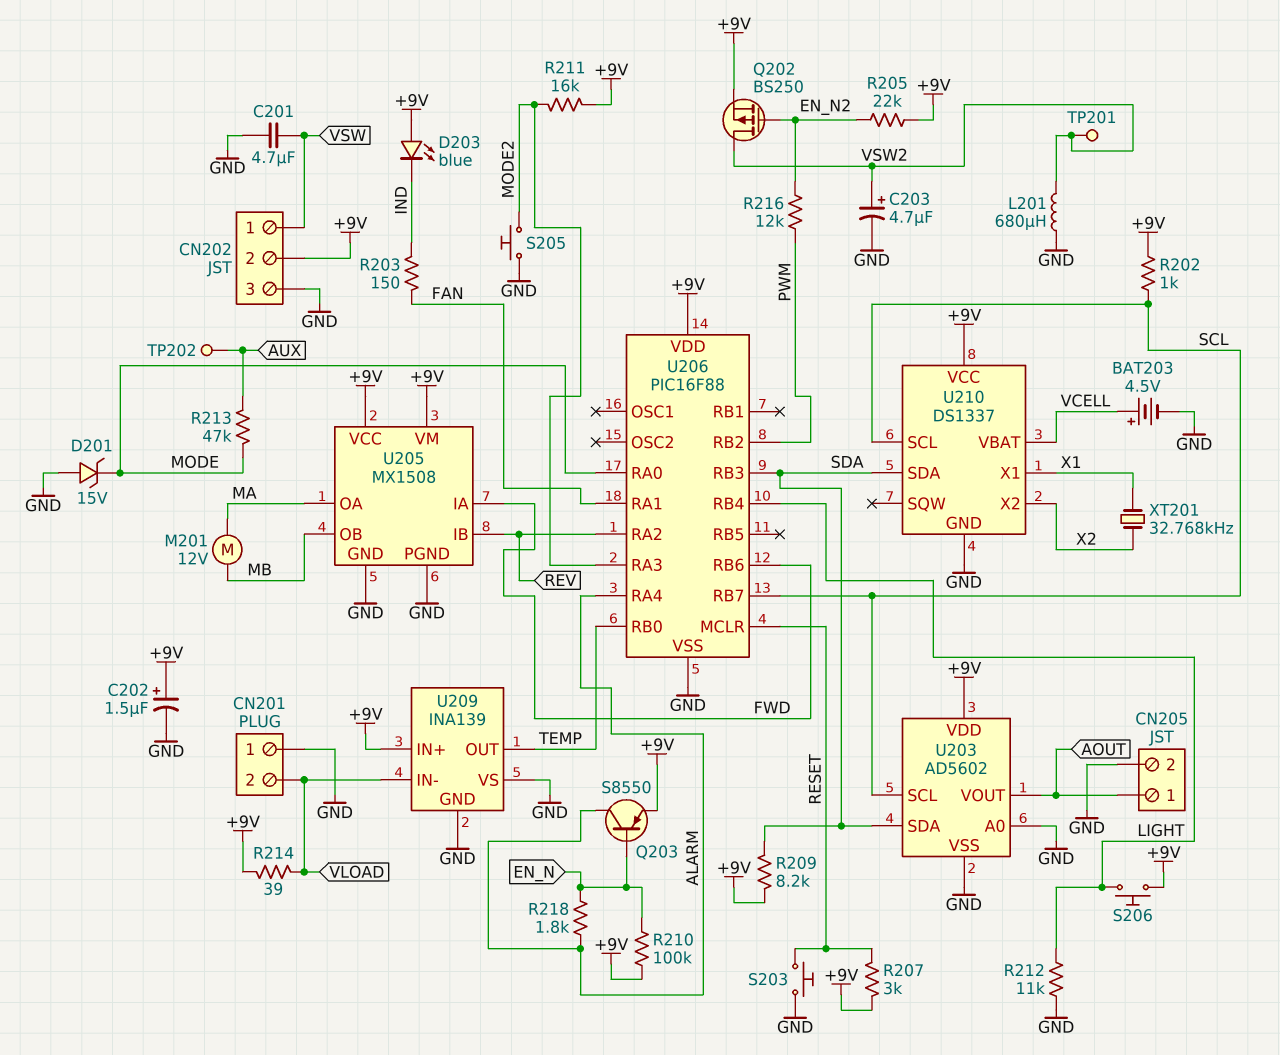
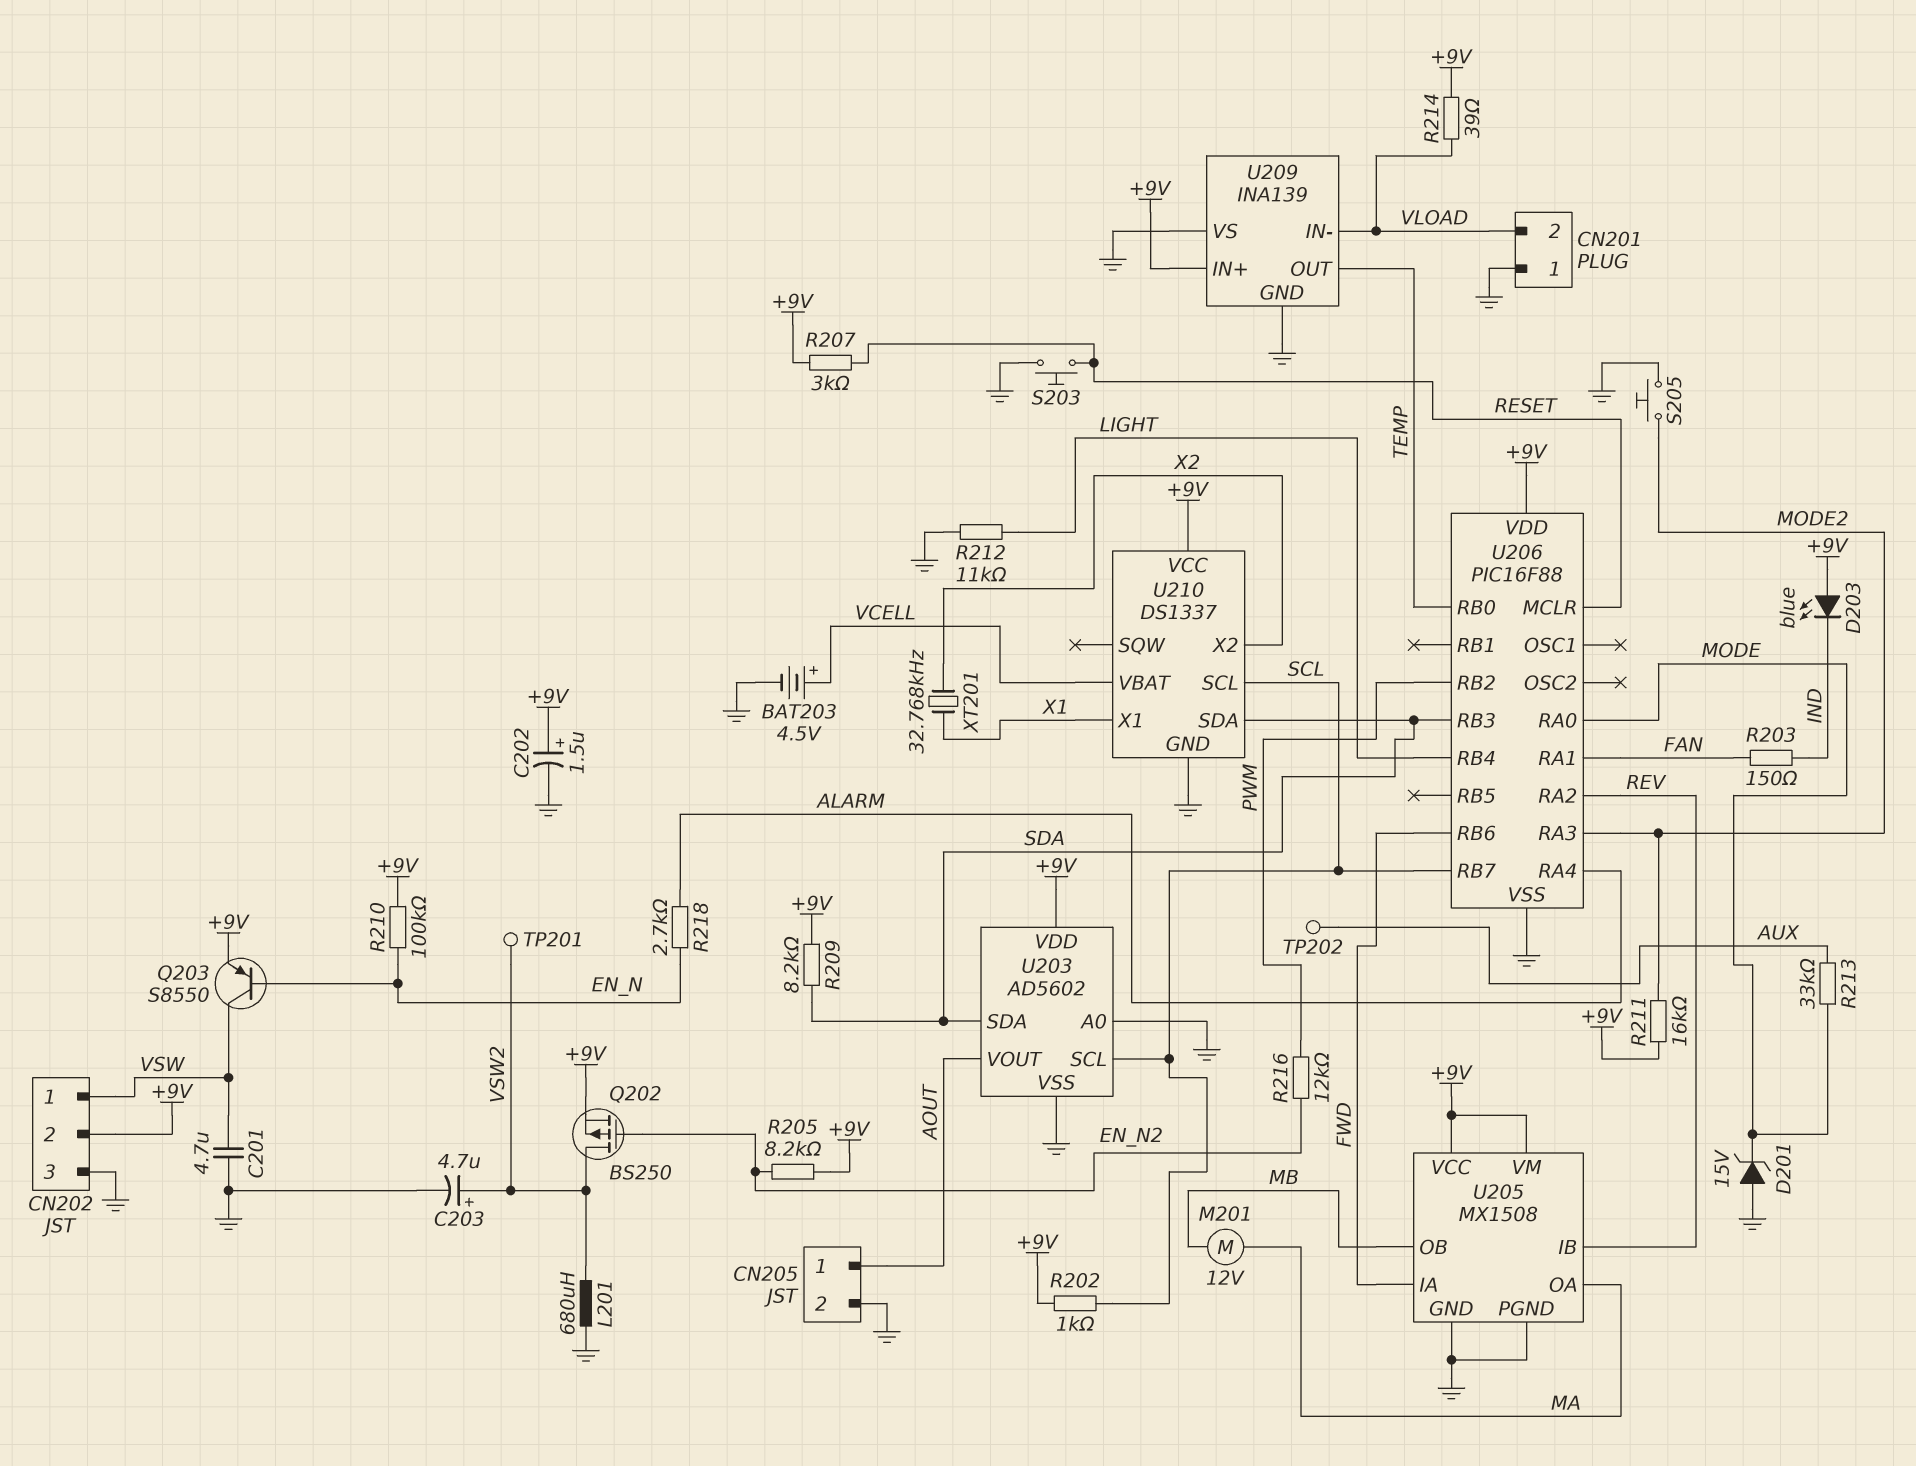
Q203: PNP S8550 (B EN_N, C ALARM, E +9V) -> PNP S8550 (B EN_N, C VSW, E +9V)
R205: 22k (+9V, EN_N2) -> 8.2k (+9V, EN_N2)
R213: 47k (AUX, MODE) -> 33k (AUX, MODE)
R218: 1.8k (ALARM, EN_N) -> 2.7k (ALARM, EN_N)
S206: button (+9V, LIGHT) -> none

